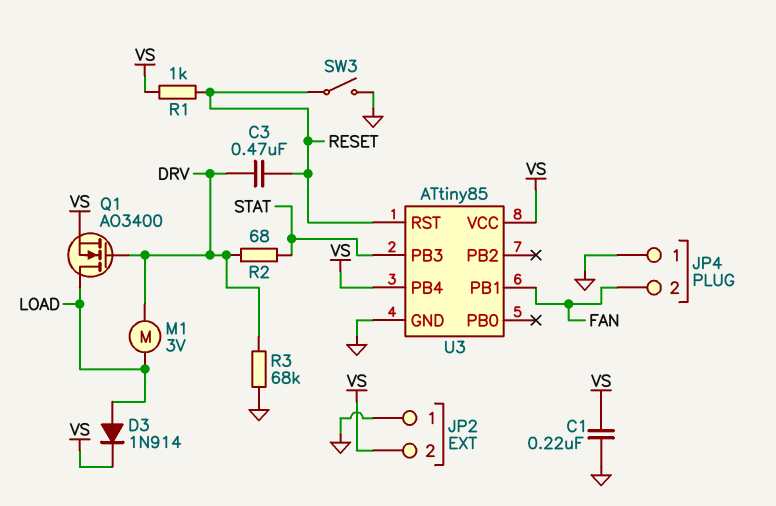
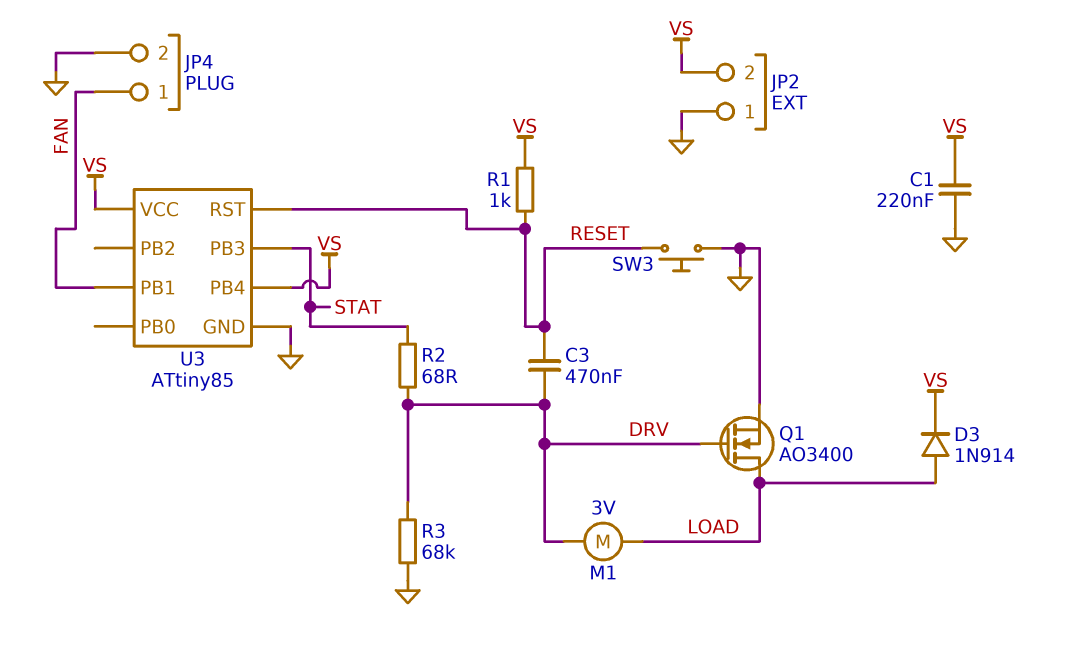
JP4 pin 1: GND -> FAN
JP4 pin 2: FAN -> GND
Q1: NMOS AO3400 (G DRV, D LOAD, S VS) -> NMOS AO3400 (G DRV, D LOAD, S GND)
SW3: switch (GND, RESET) -> button (GND, RESET)

